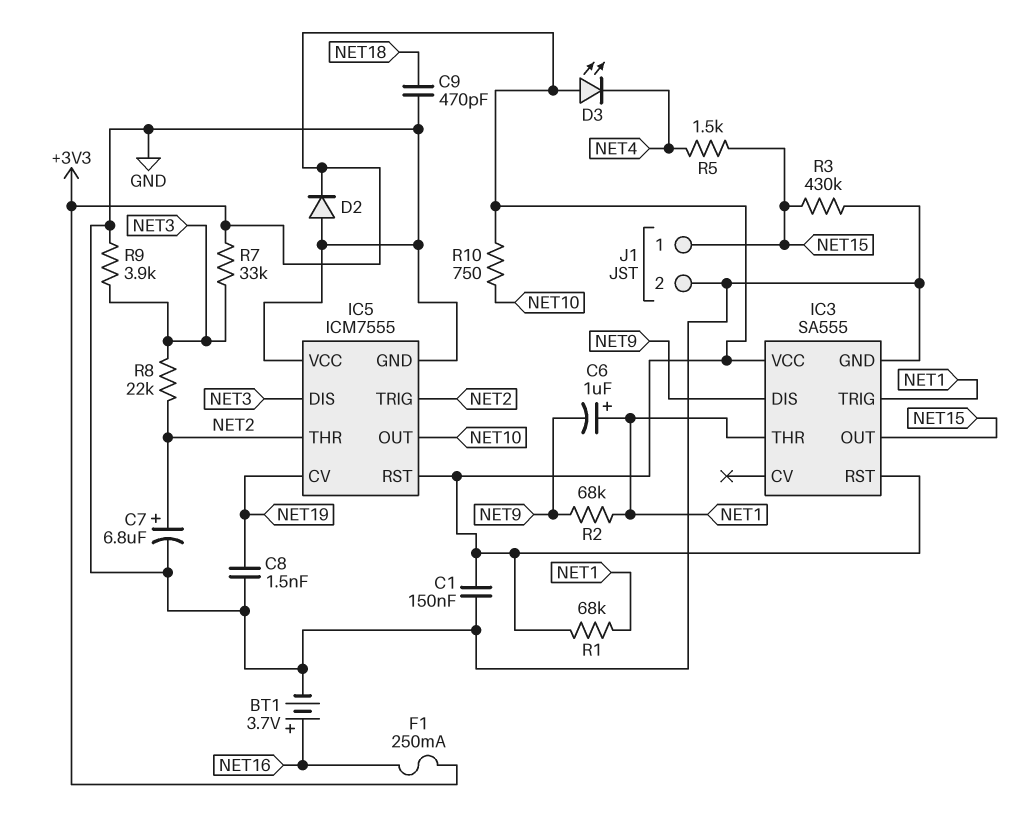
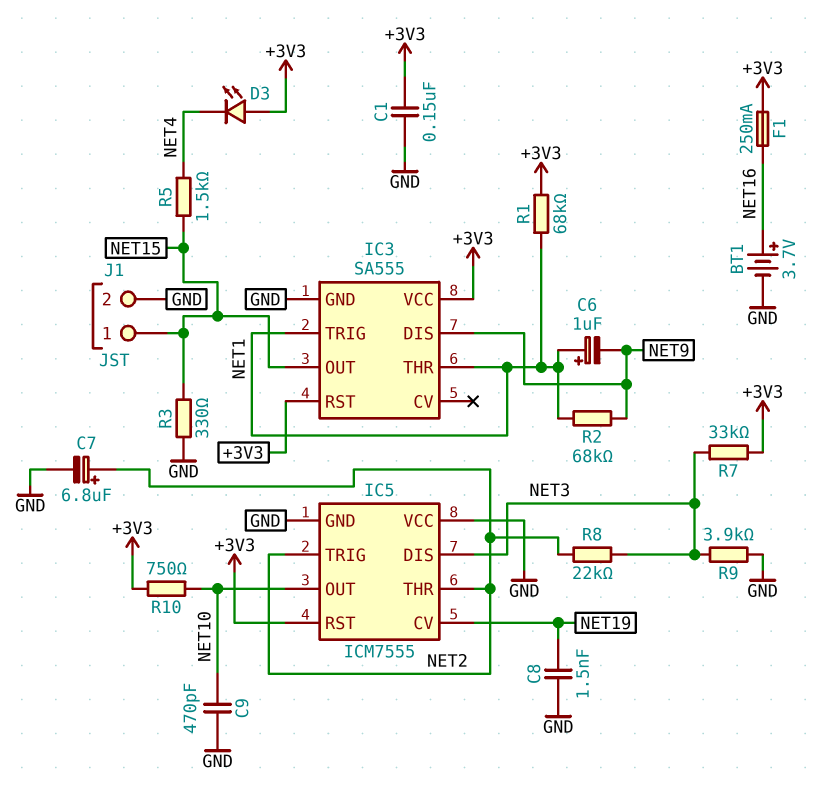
C9: 470pF (GND, NET18) -> 470pF (GND, NET10)
D2: diode (A GND, K +3V3) -> none
R3: 430k (GND, NET15) -> 330 (GND, NET15)

